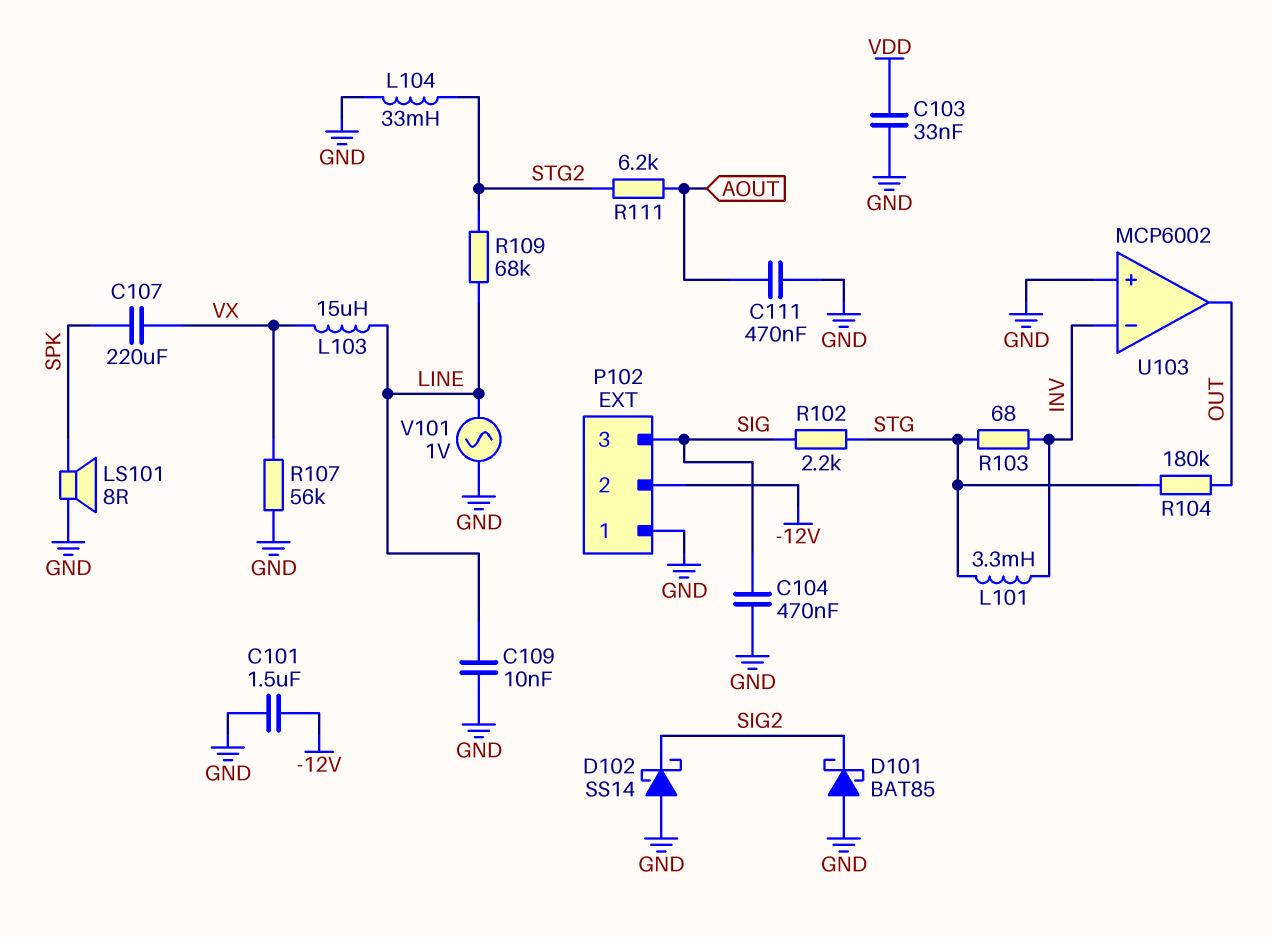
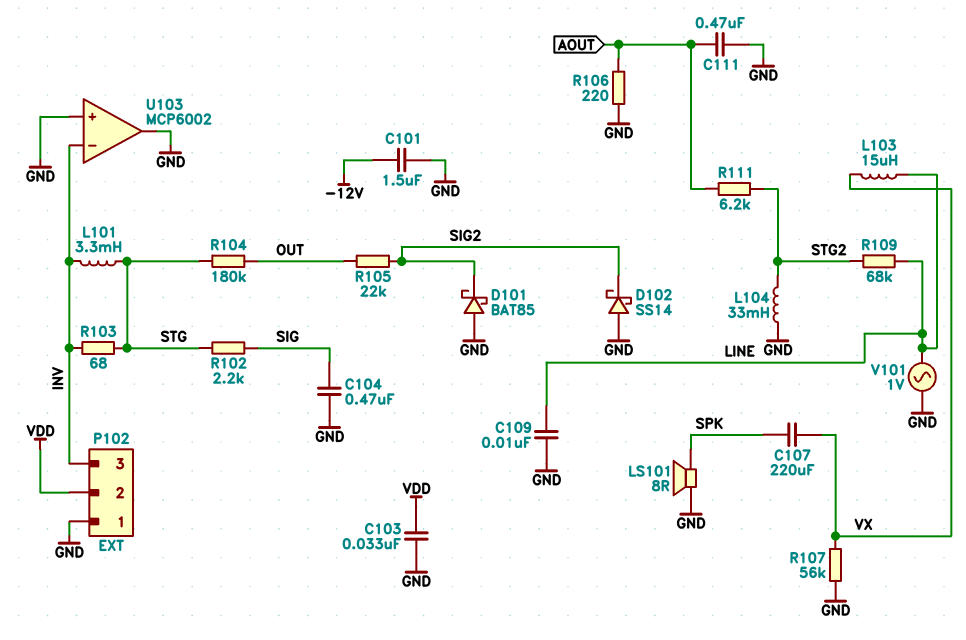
P102 pin 2: -12V -> VDD
P102 pin 3: SIG -> INV
R105: none -> 22k (OUT, SIG2)
R106: none -> 220 (AOUT, GND)
U103 pin out: OUT -> GND

